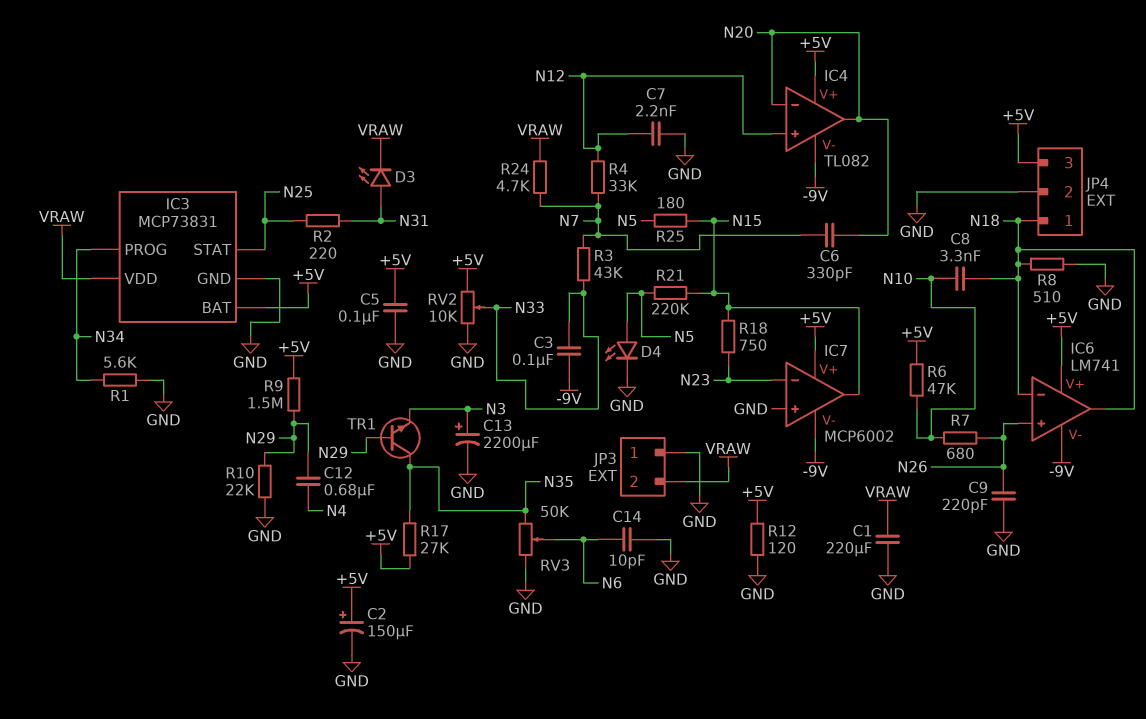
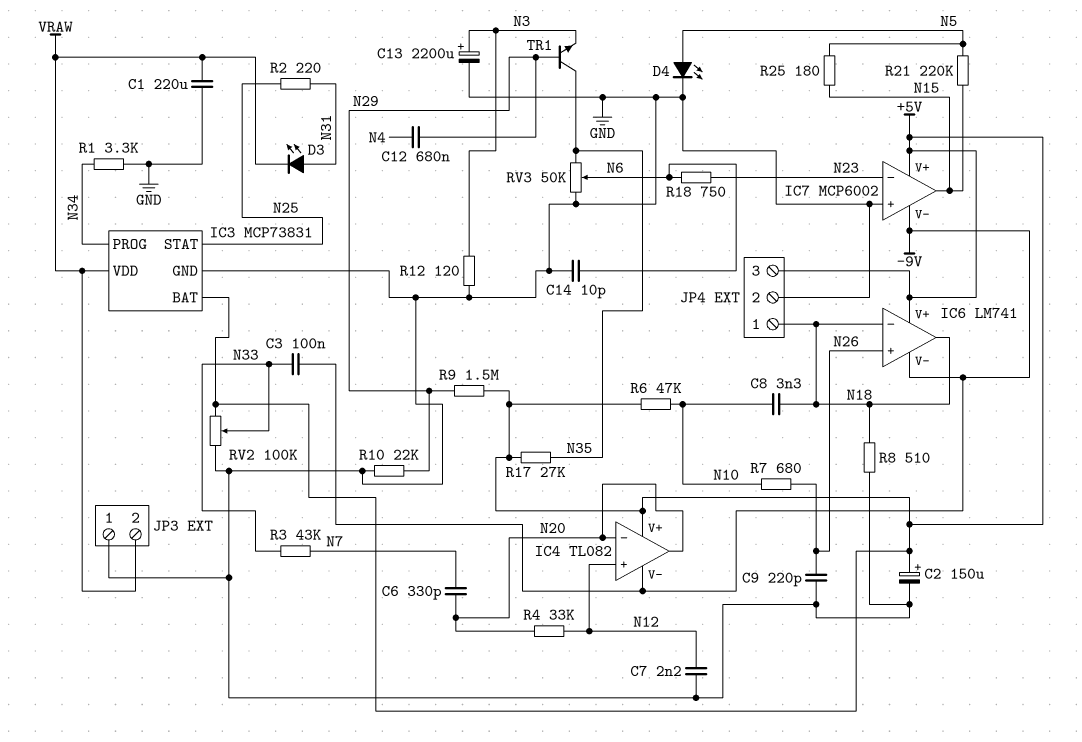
C5: 100nF (+5V, GND) -> none
R1: 5.6k (GND, N34) -> 3.3k (GND, N34)
R4: 33k (N7, N12) -> 33k (N12, N20)
R12: 120 (+5V, GND) -> 120 (GND, N3)
R18: 750 (N15, N23) -> 750 (N6, N23)
R24: 4.7k (N7, VRAW) -> none
RV2: 10k (+5V, GND, wiper N33) -> 100k (+5V, GND, wiper N33)

